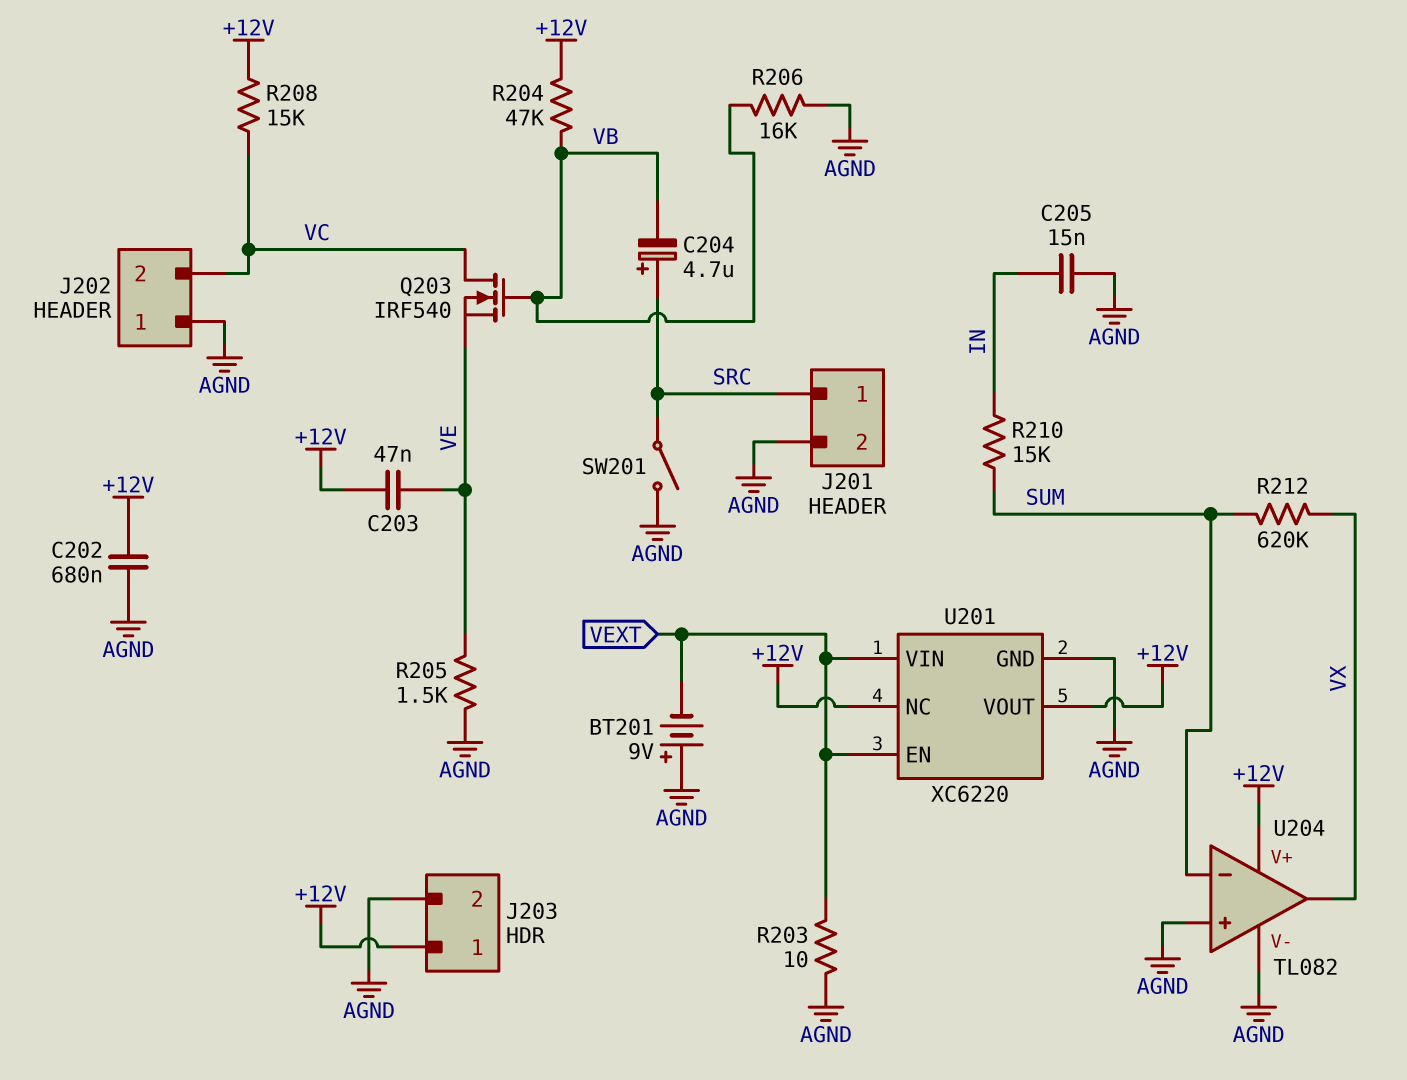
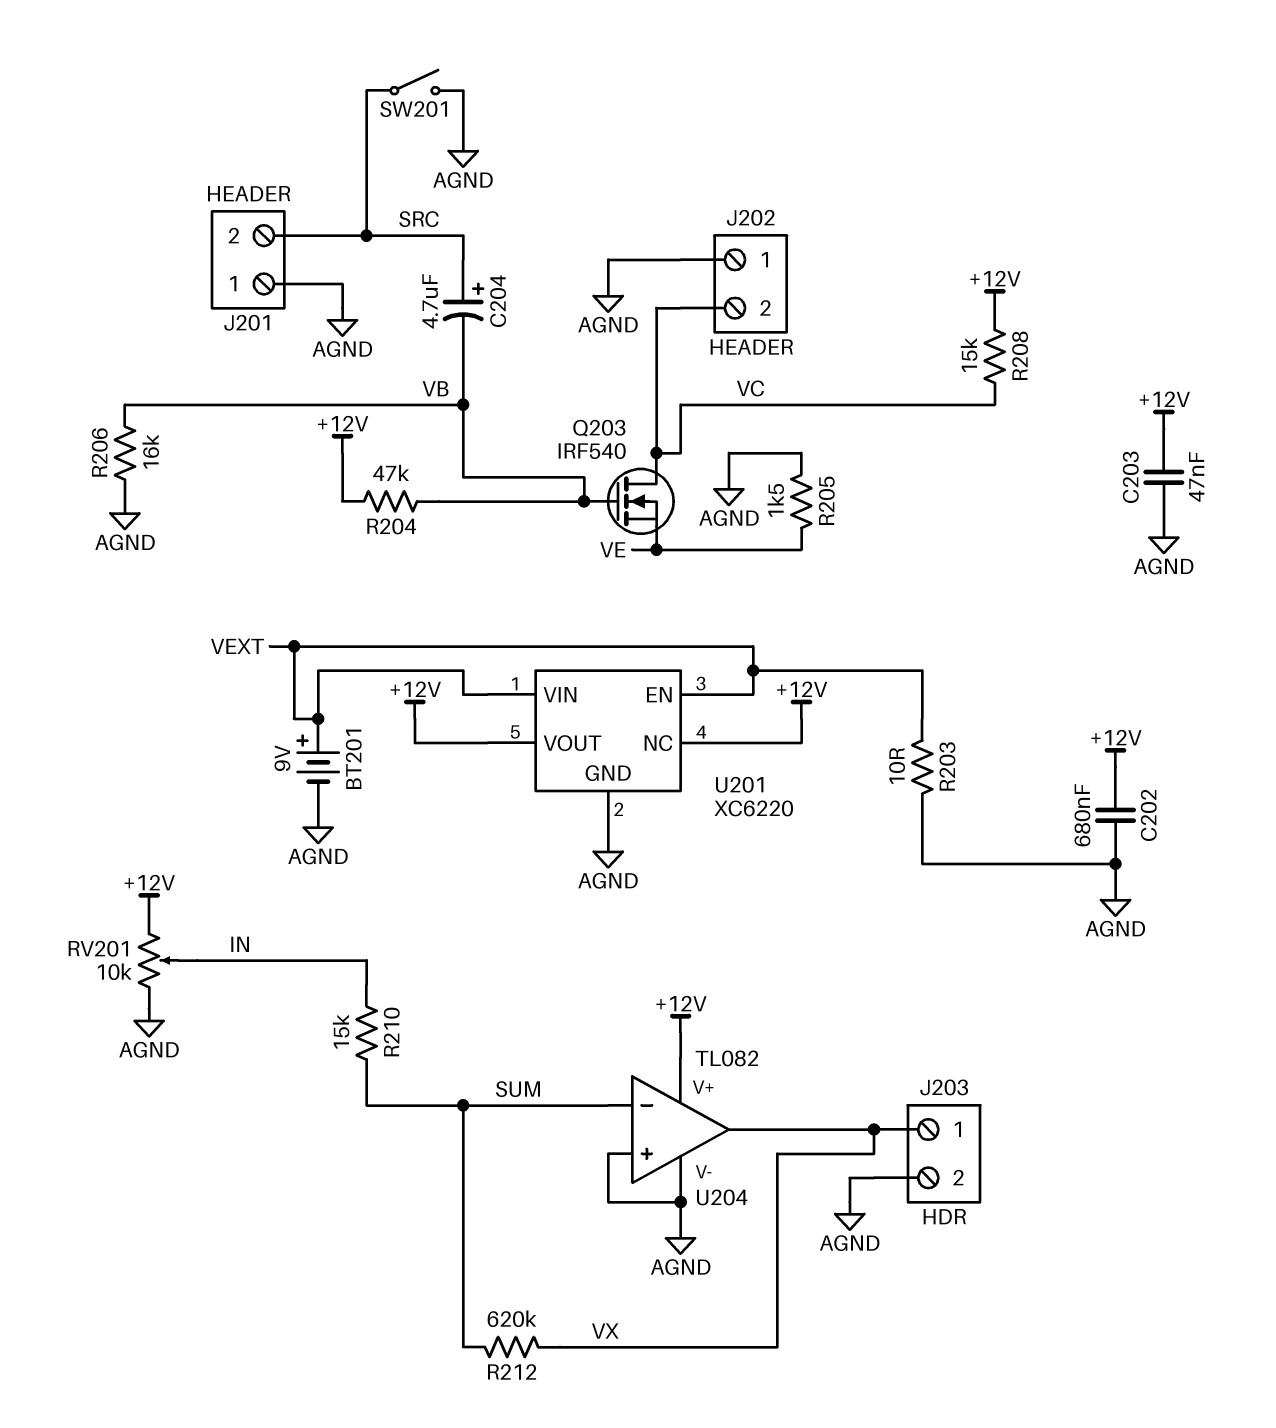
BT201: 9V (plus AGND, minus VEXT) -> 9V (plus VEXT, minus AGND)
C203: 47nF (+12V, VE) -> 47nF (+12V, AGND)
C205: 15nF (AGND, IN) -> none
J201 pin 1: SRC -> AGND
J201 pin 2: AGND -> SRC
J203 pin 1: +12V -> VX
RV201: none -> 10k (+12V, AGND, wiper IN)

